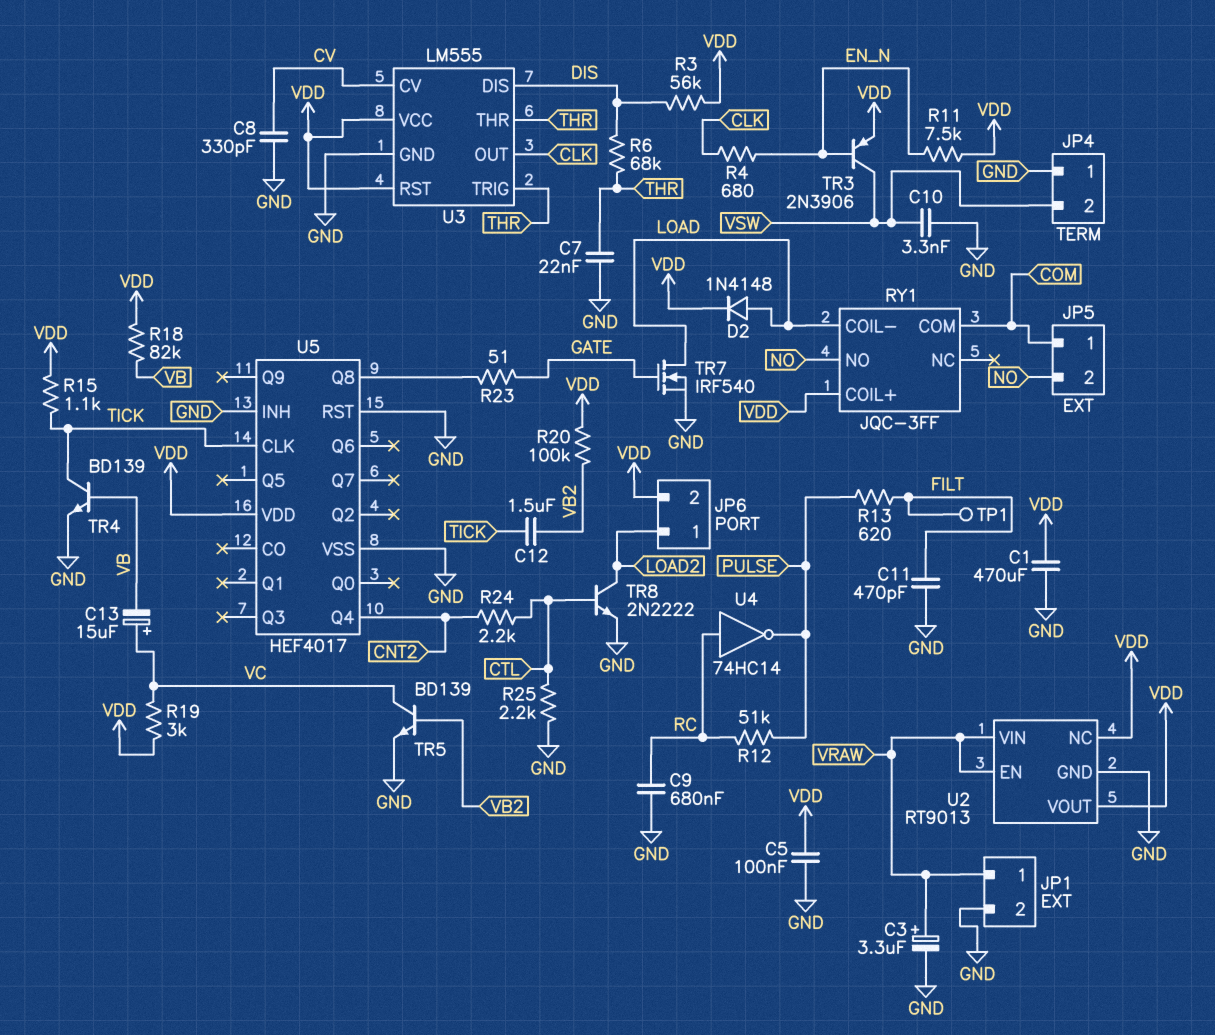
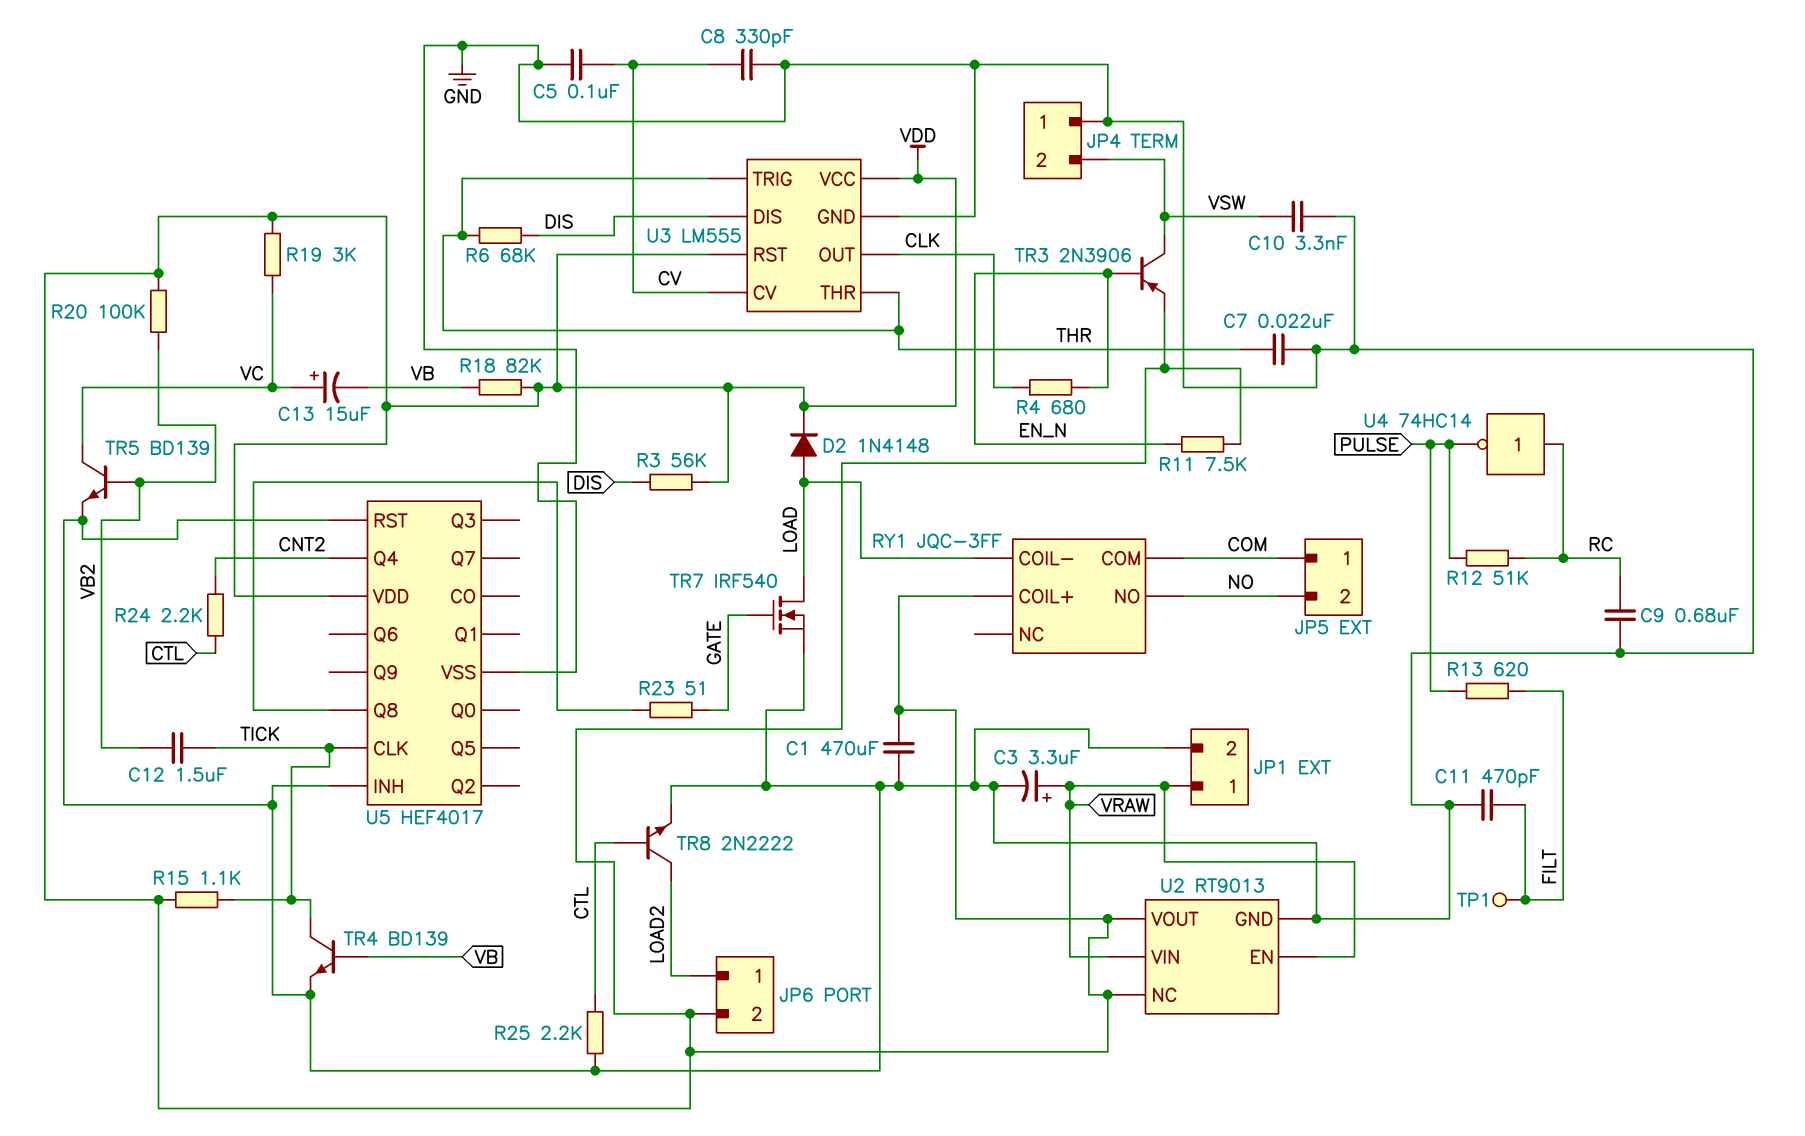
C5: 100nF (GND, VDD) -> 100nF (CV, GND)

